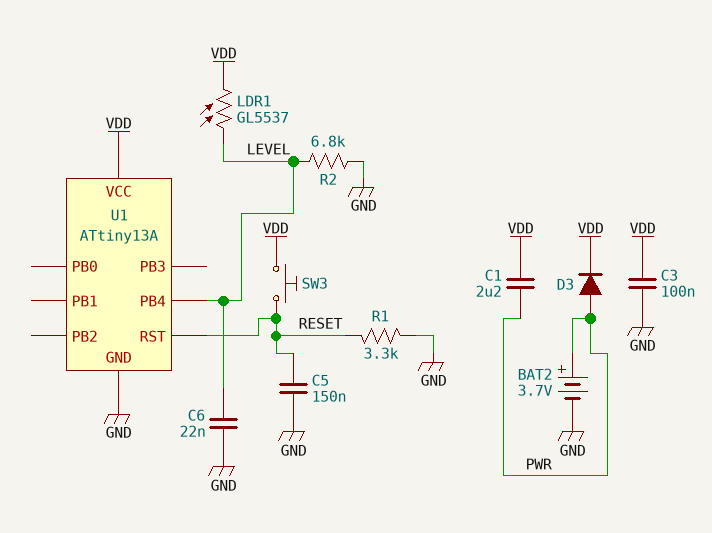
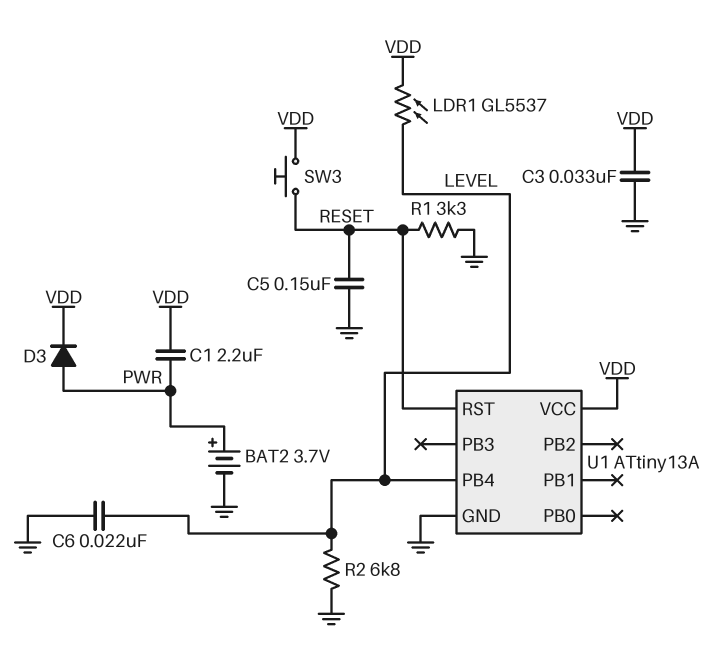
C3: 100nF (GND, VDD) -> 33nF (GND, VDD)

